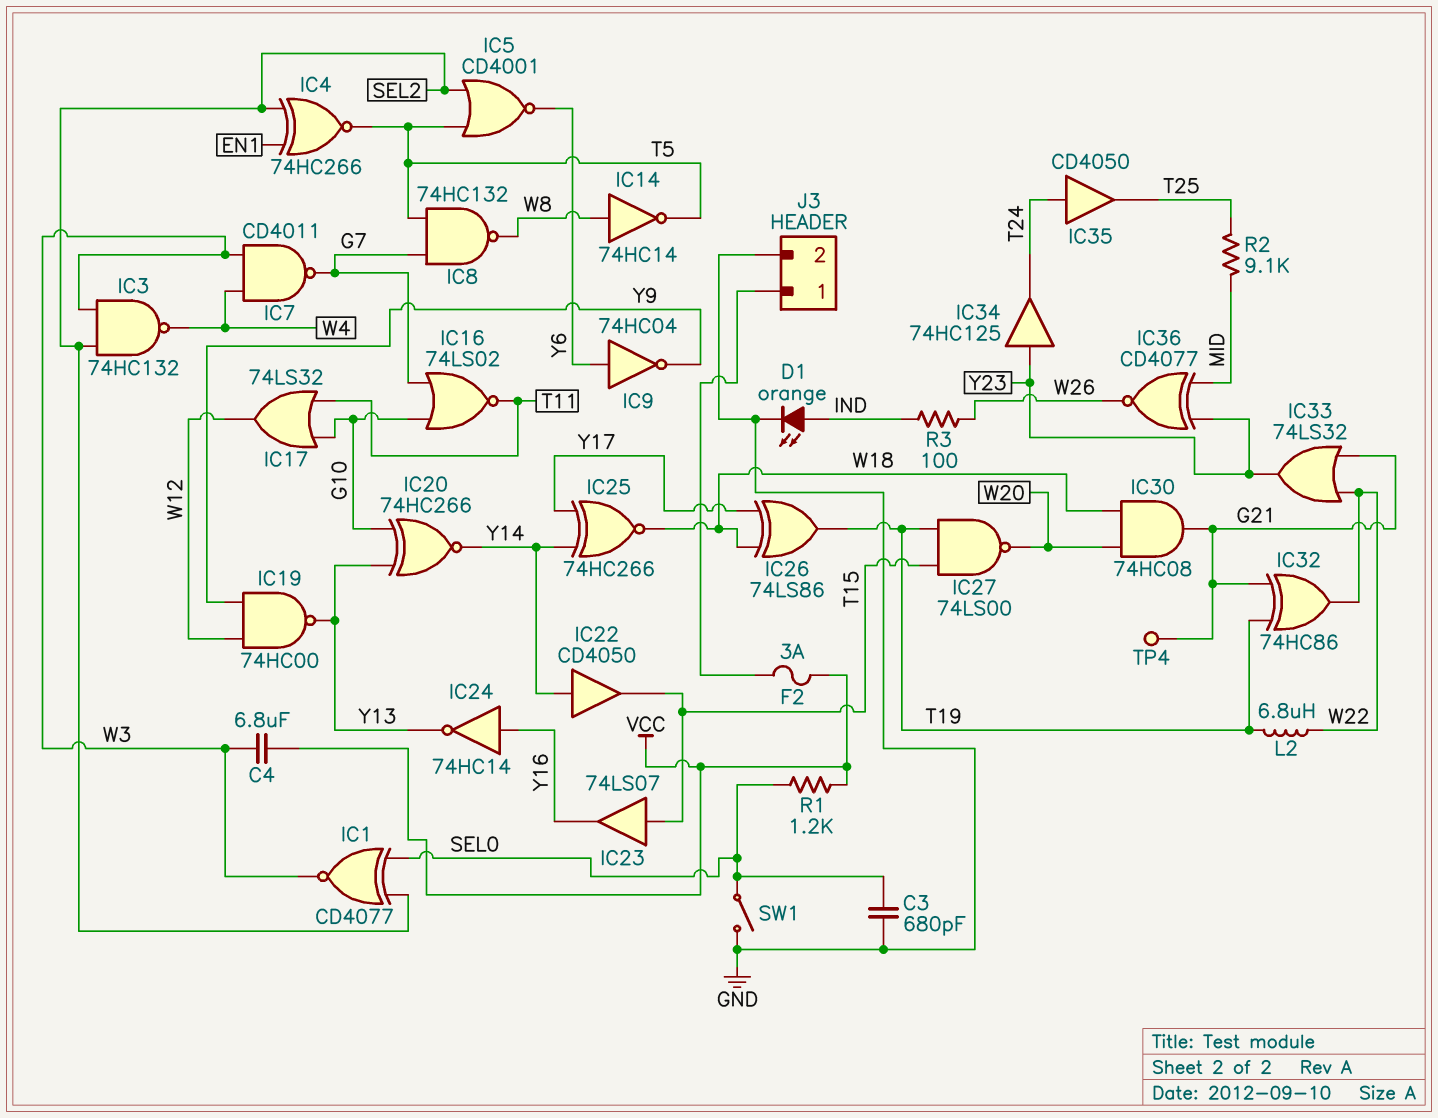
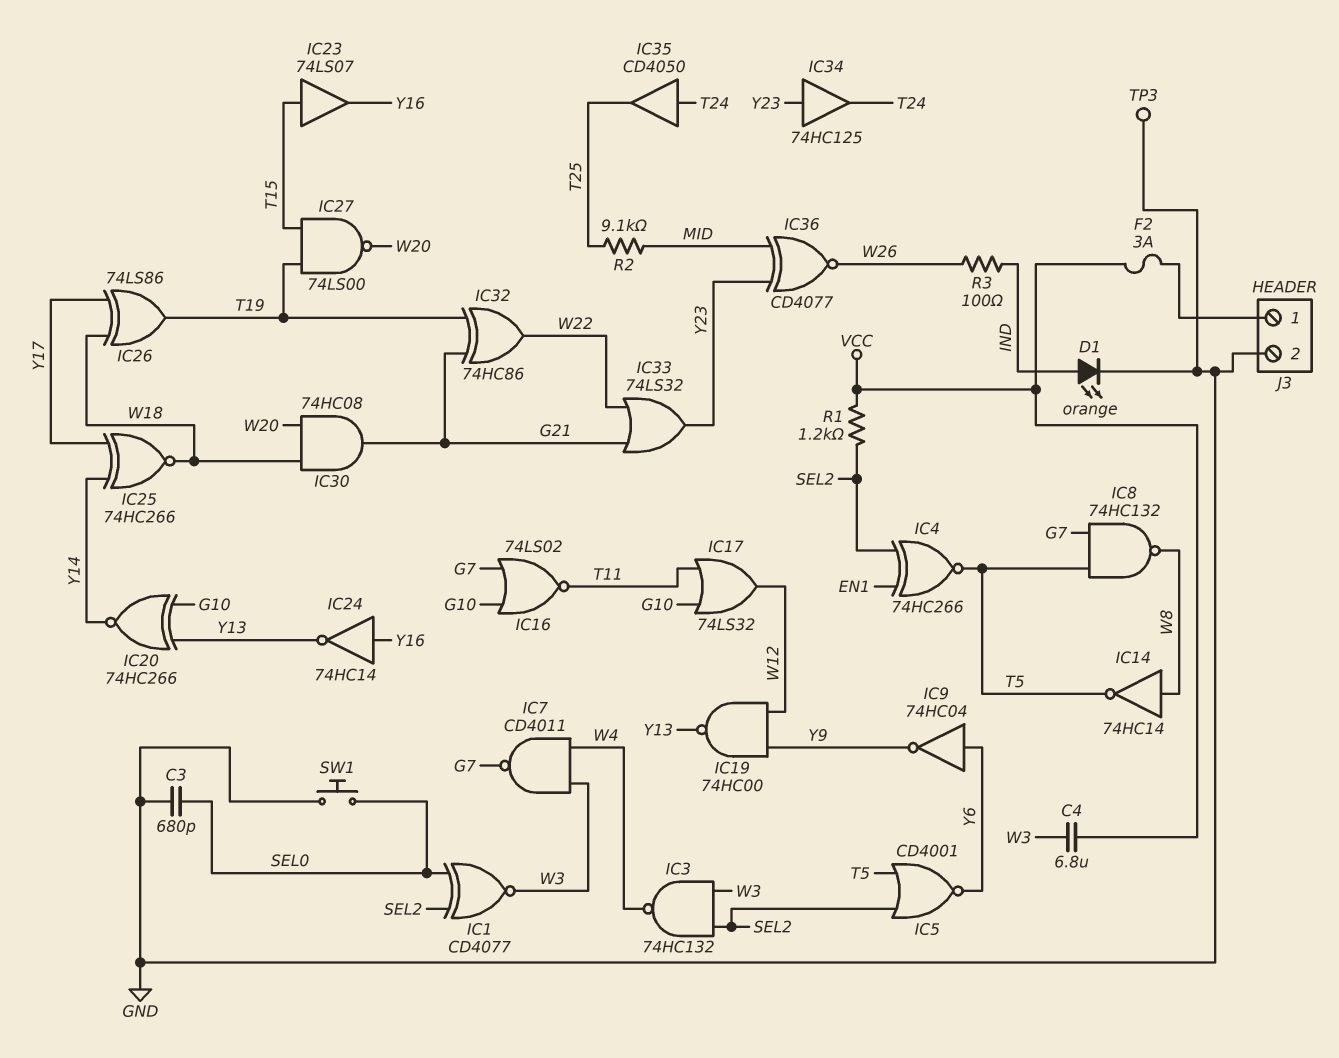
IC22: buffer CD4050 (in Y14, out T15) -> none
L2: 6.8uH (T19, W22) -> none
R1: 1.2k (SEL0, VCC) -> 1.2k (SEL2, VCC)
SW1: switch (GND, SEL0) -> button (GND, SEL0)
TP3: none -> test point (GND)
TP4: test point (G21) -> none

